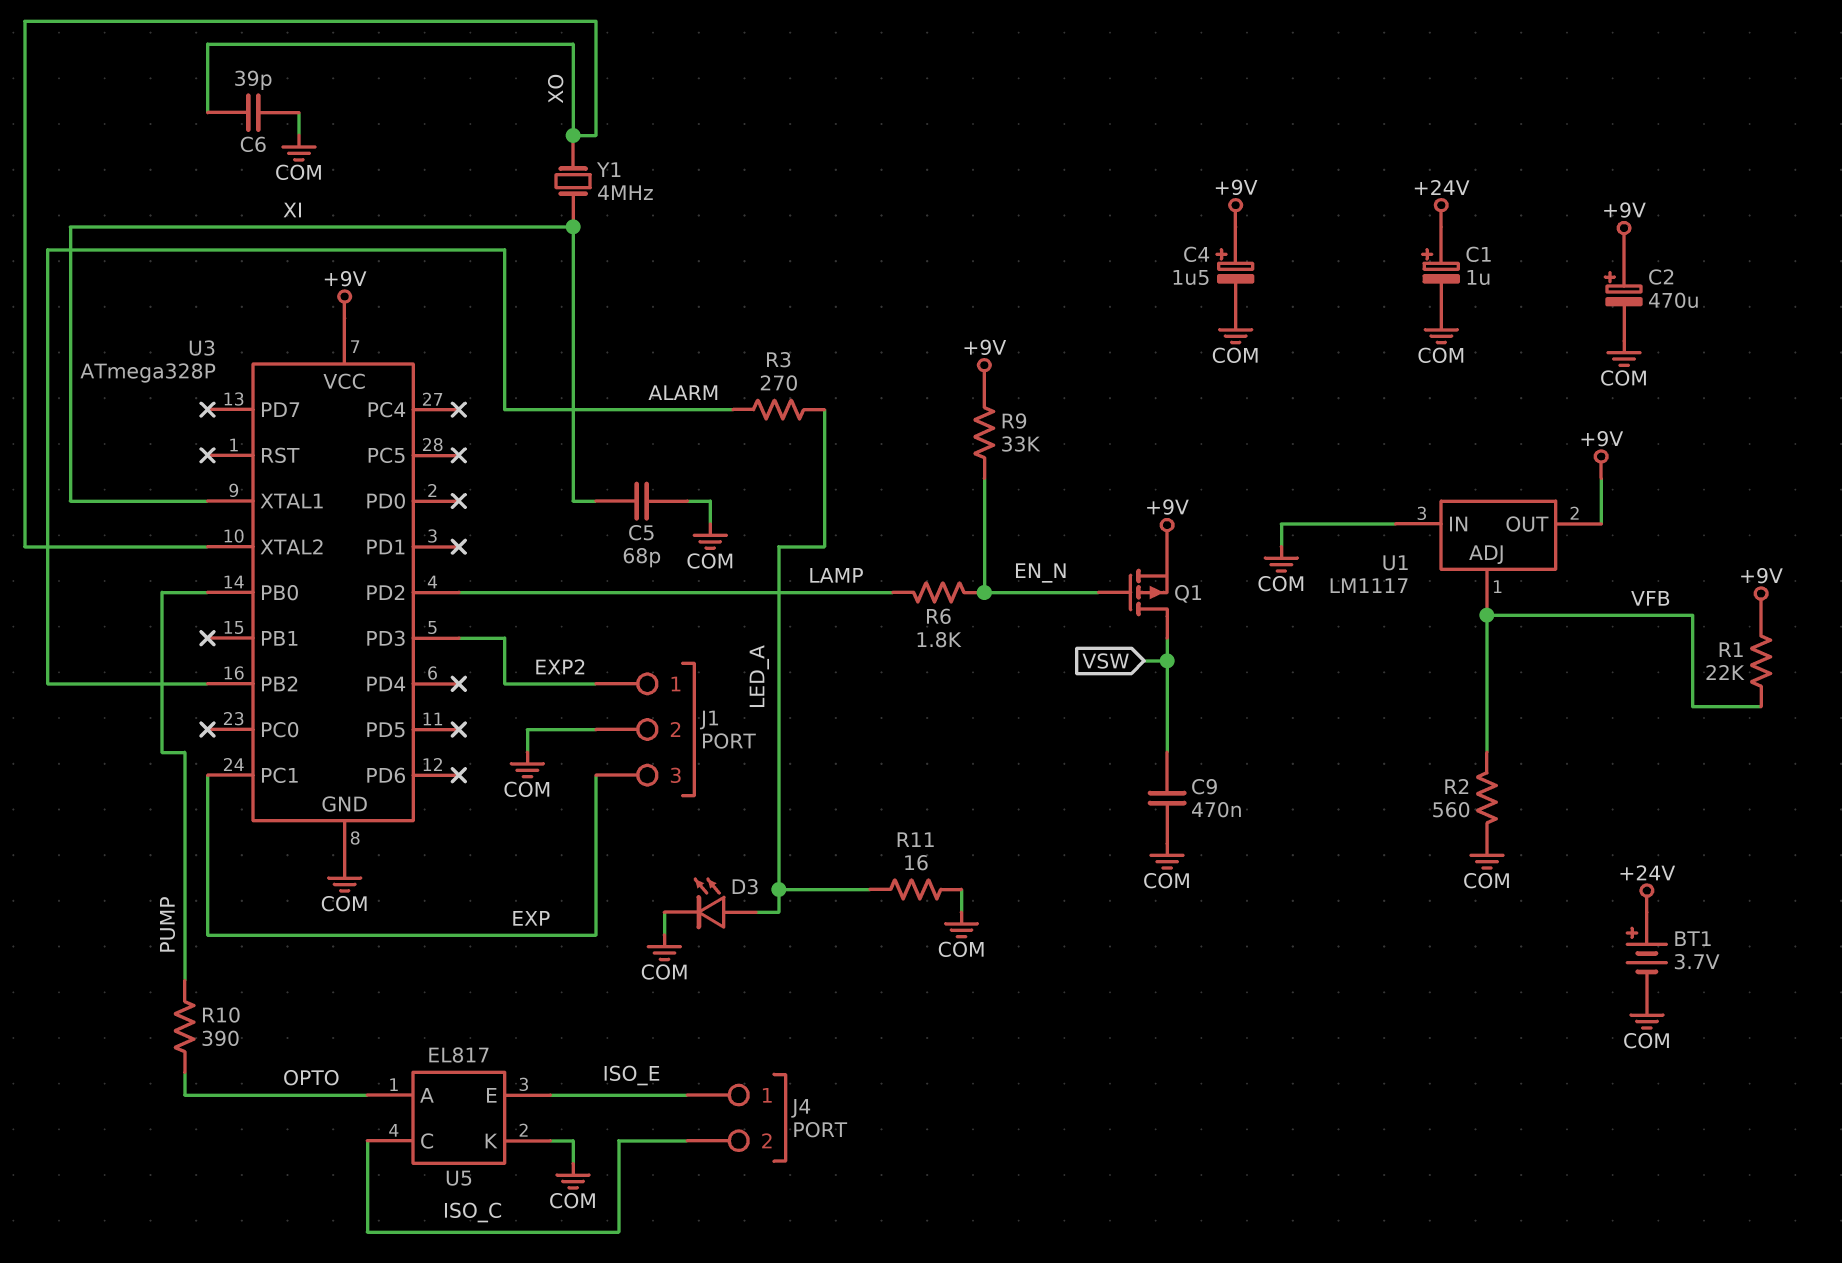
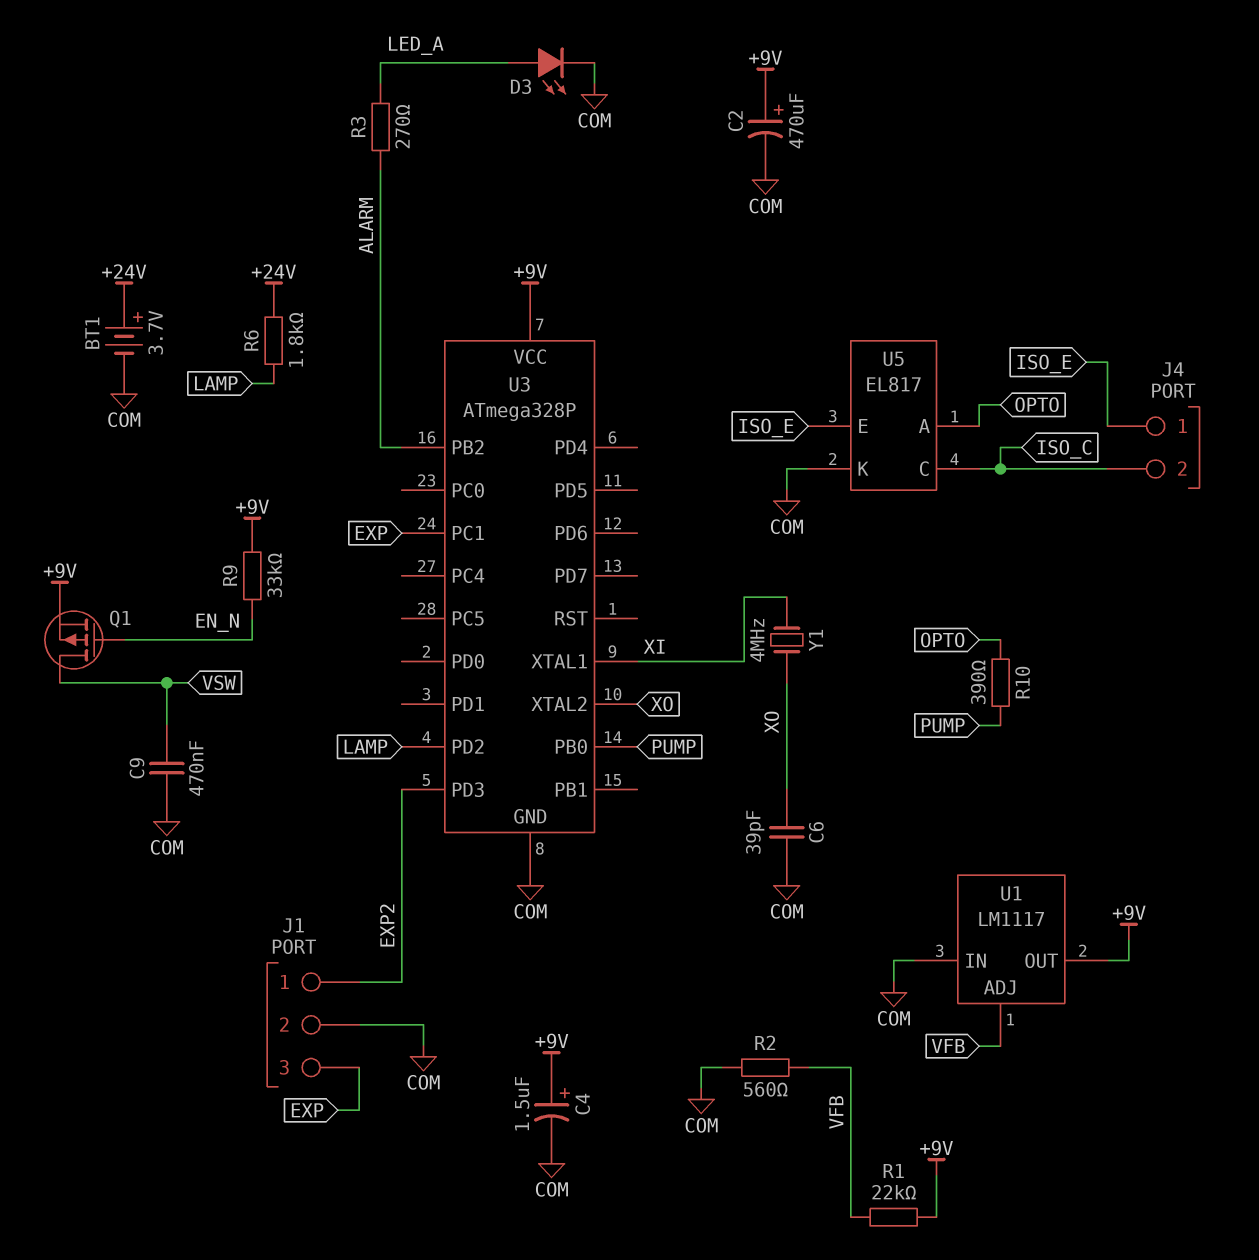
C1: 1uF (plus +24V, minus COM) -> none
C5: 68pF (COM, XI) -> none
R6: 1.8k (EN_N, LAMP) -> 1.8k (+24V, LAMP)
R11: 16 (COM, LED_A) -> none

